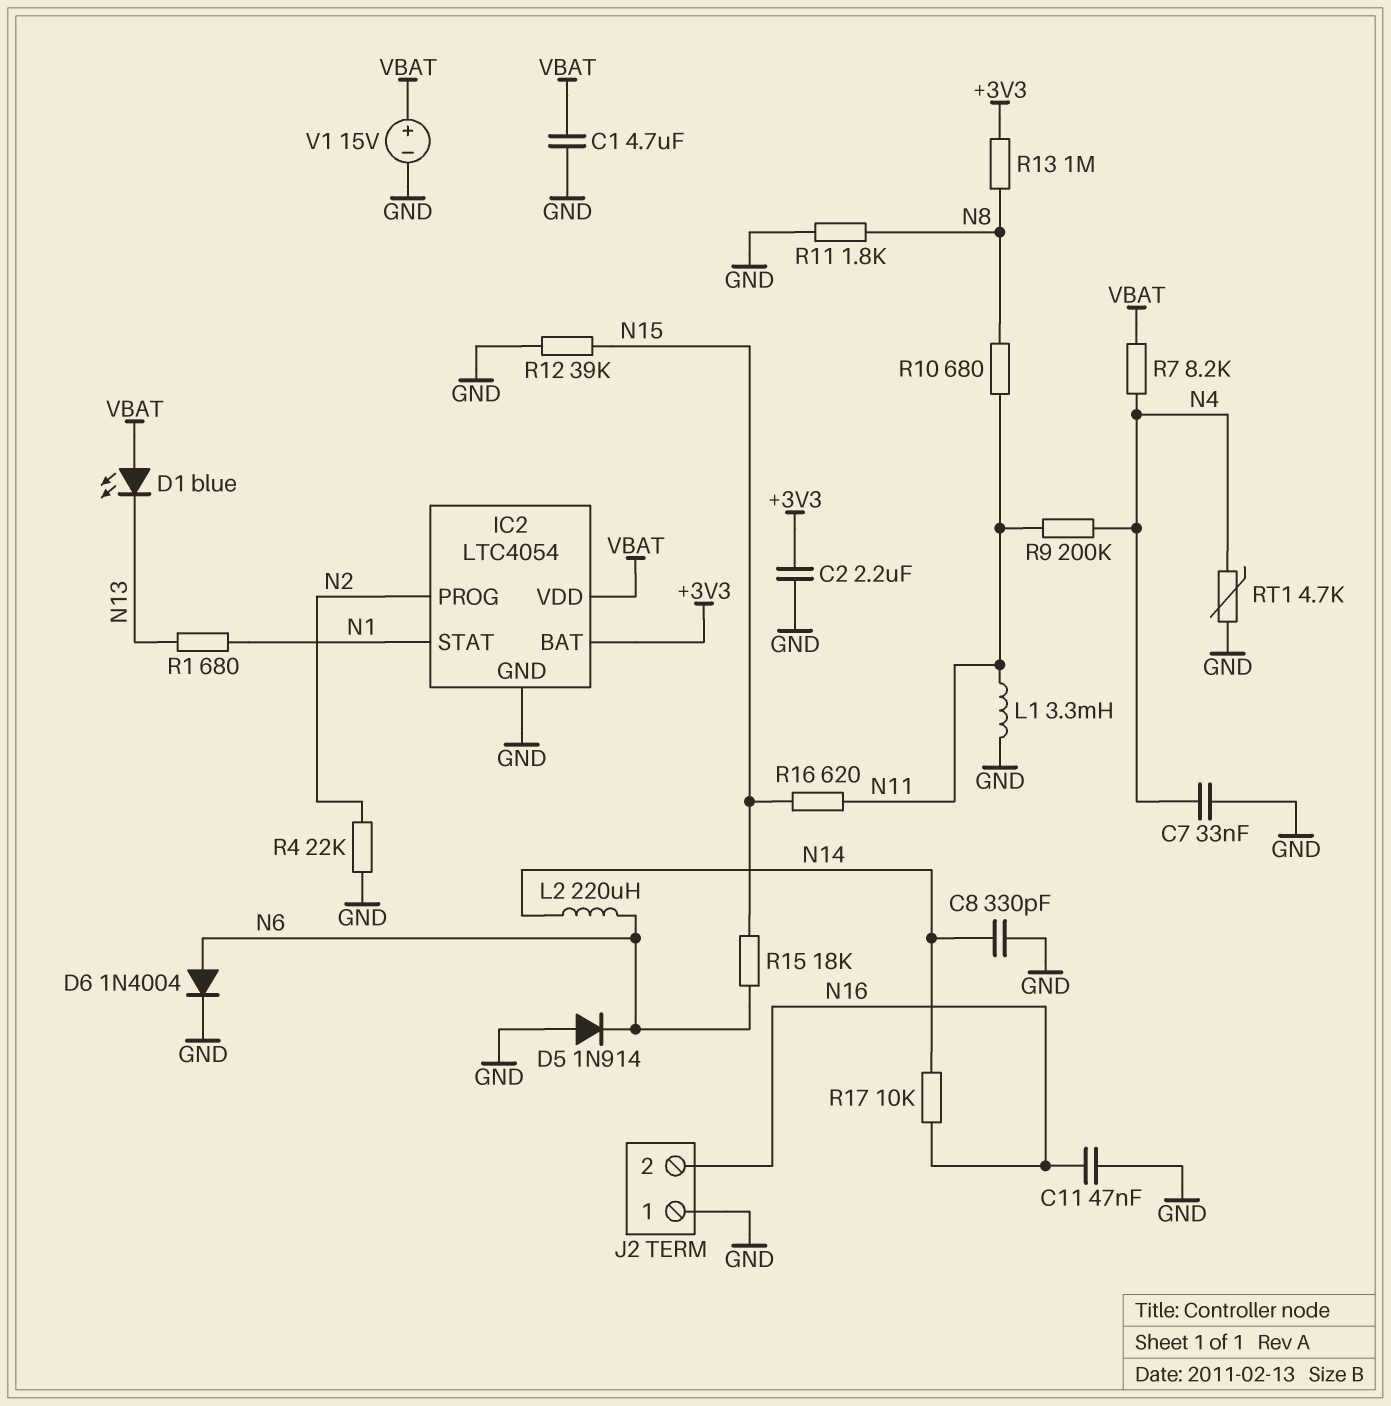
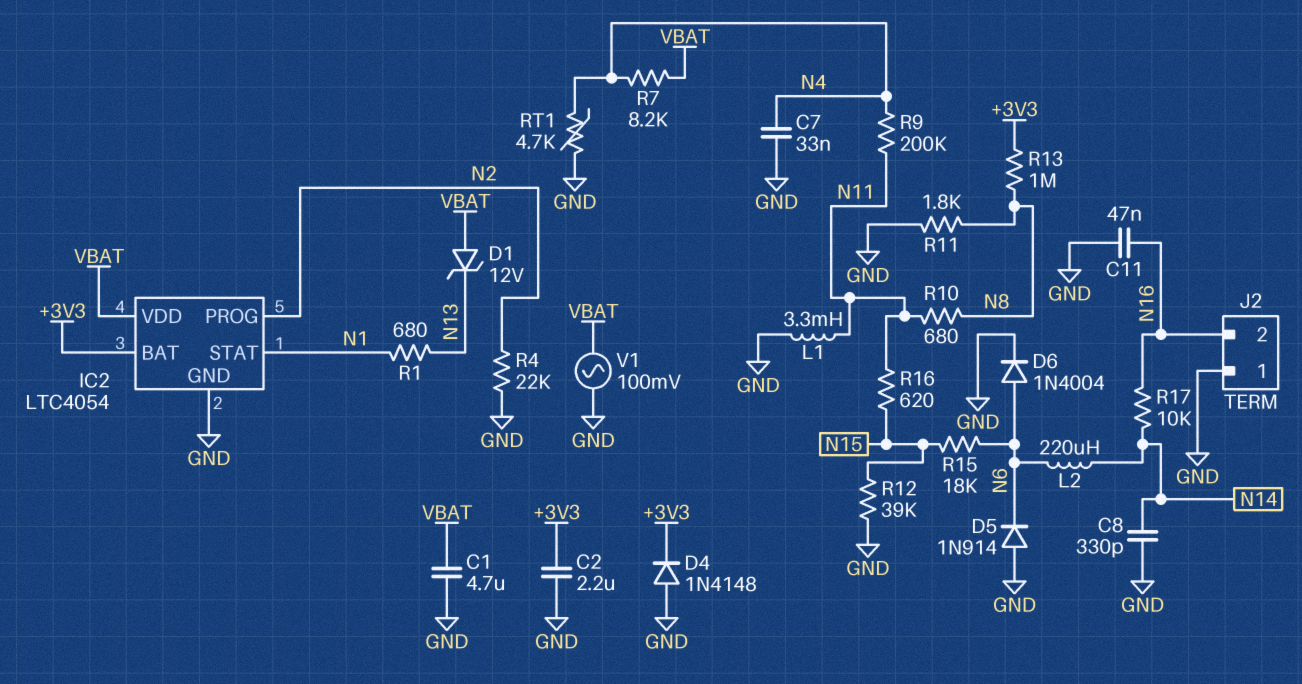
D1: LED blue (A VBAT, K N13) -> zener 12V (A VBAT, K N13)
D4: none -> diode 1N4148 (A GND, K +3V3)
V1: 15V (plus VBAT, minus GND) -> AC 100mV (GND, VBAT)

